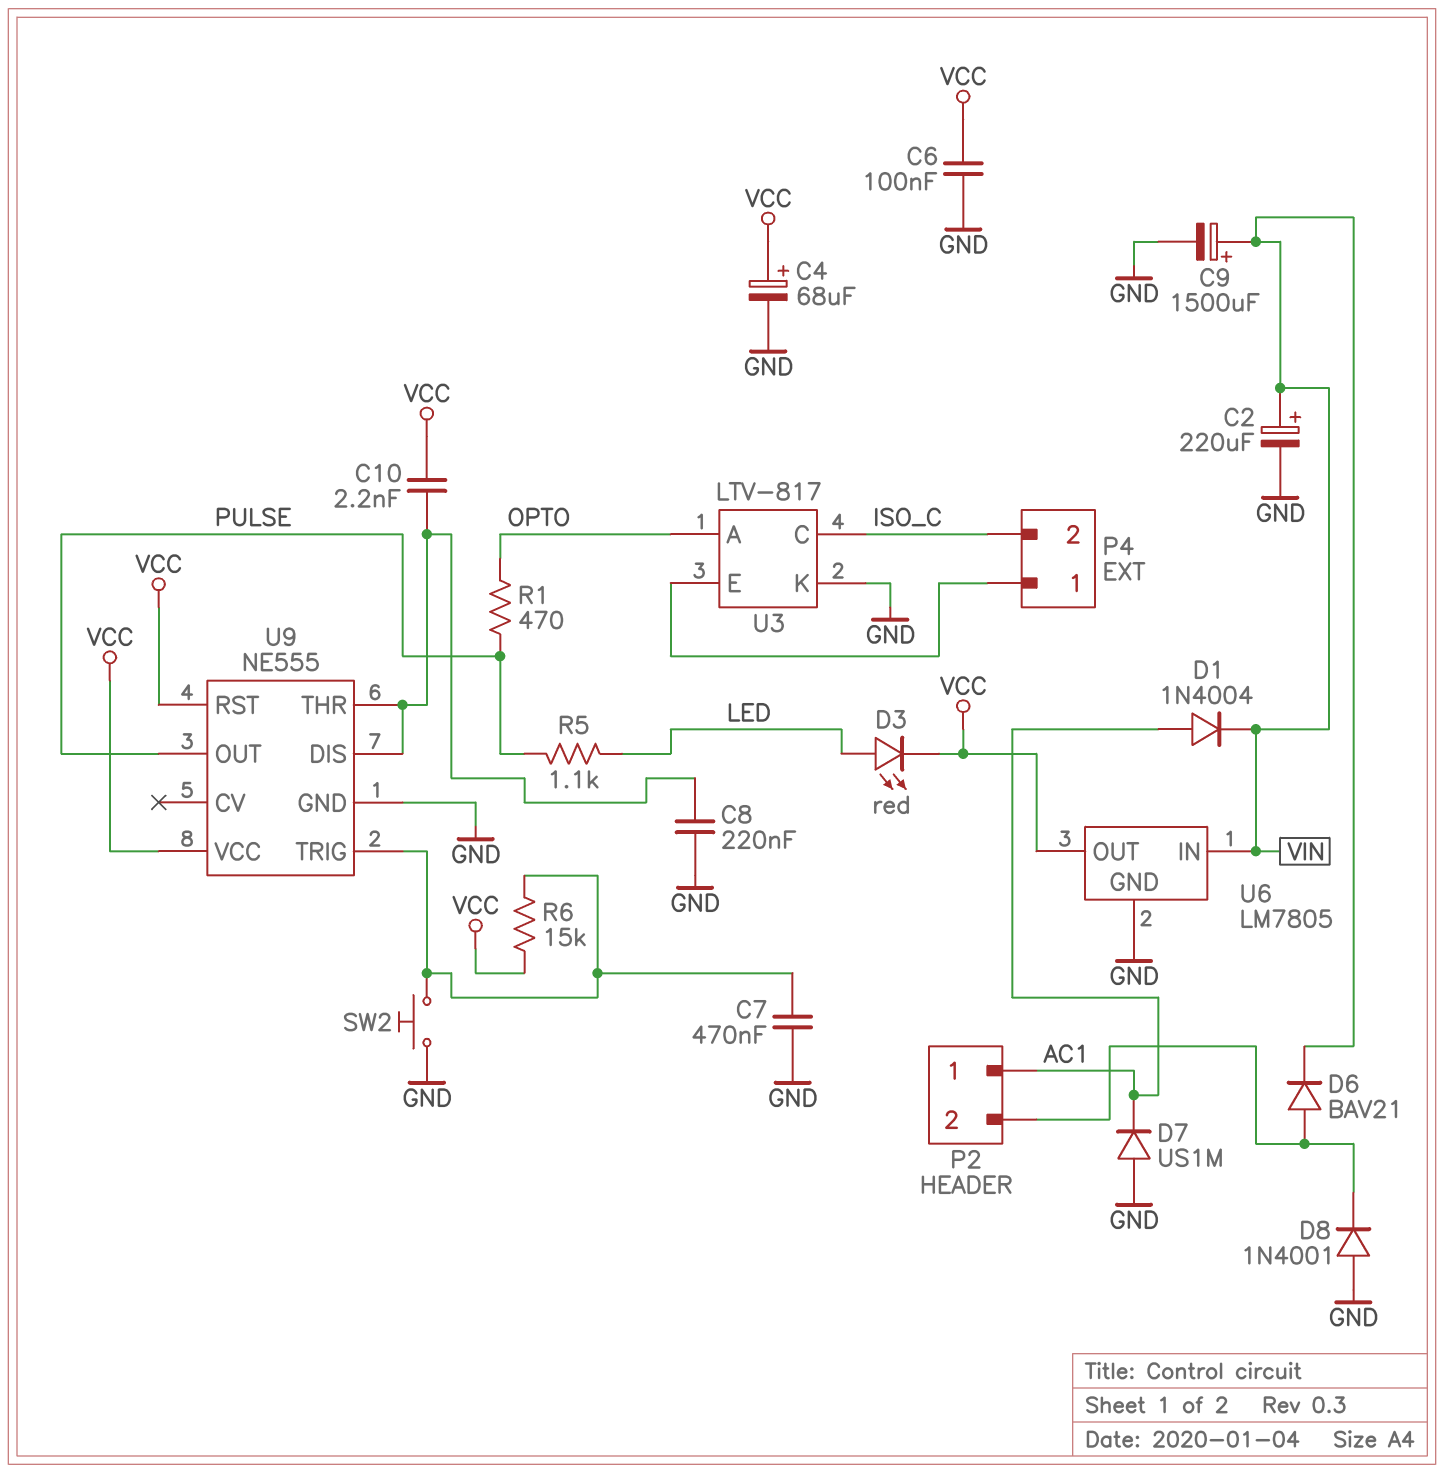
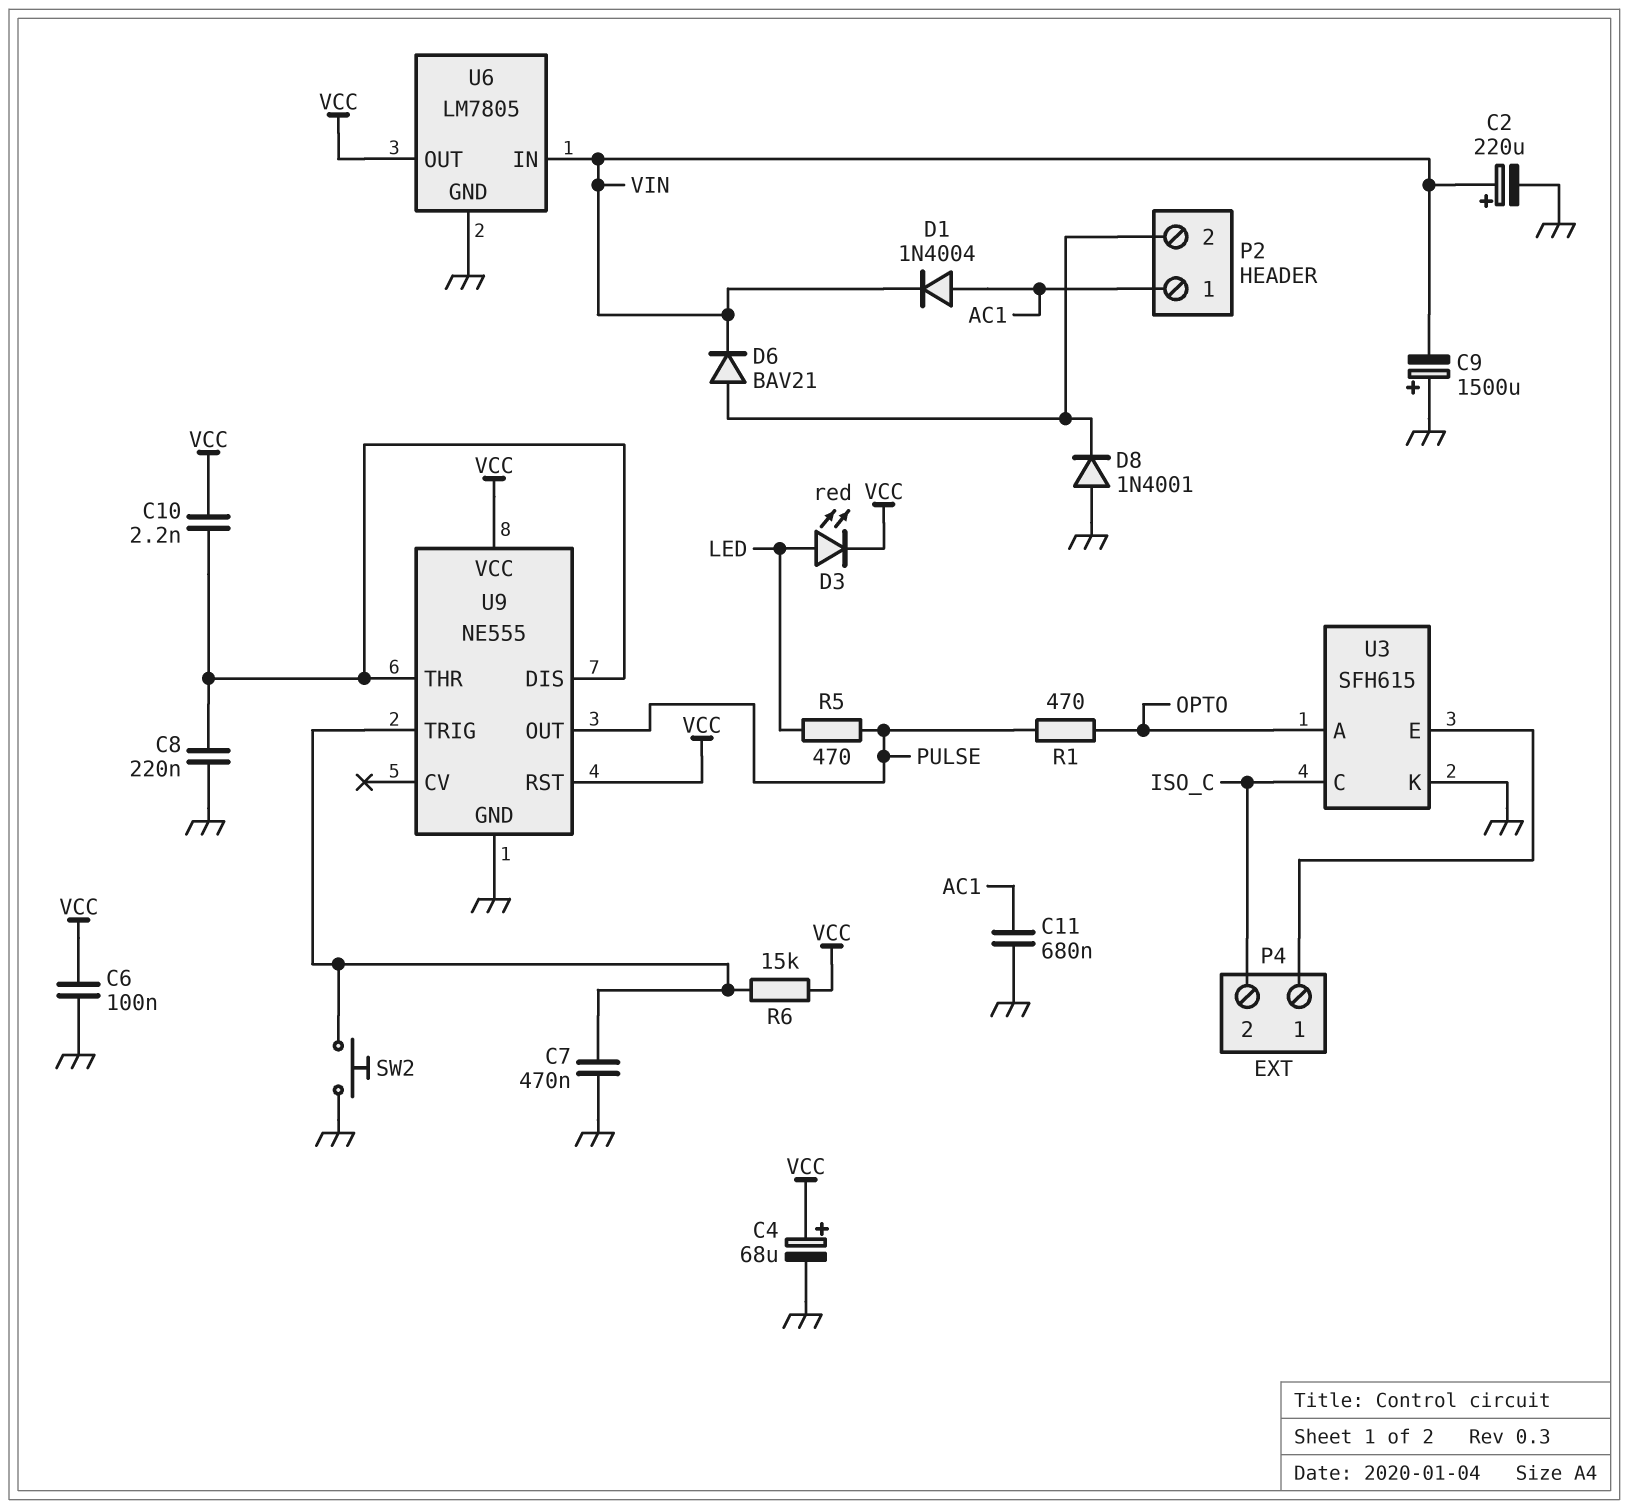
C9: 1500uF (plus VIN, minus GND) -> 1500uF (plus GND, minus VIN)
C11: none -> 680nF (AC1, GND)
D7: diode US1M (A GND, K AC1) -> none
R5: 1.1k (LED, PULSE) -> 470 (LED, PULSE)
U3: LTV-817 -> SFH615

